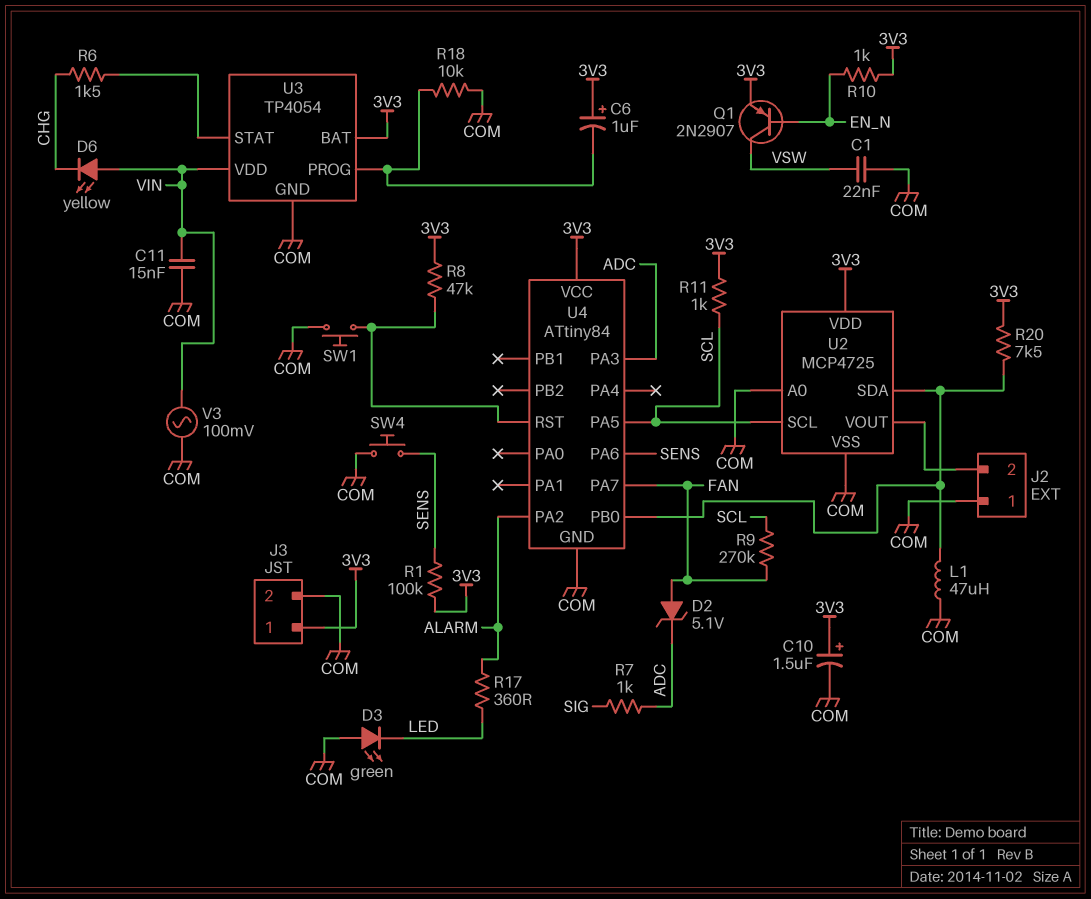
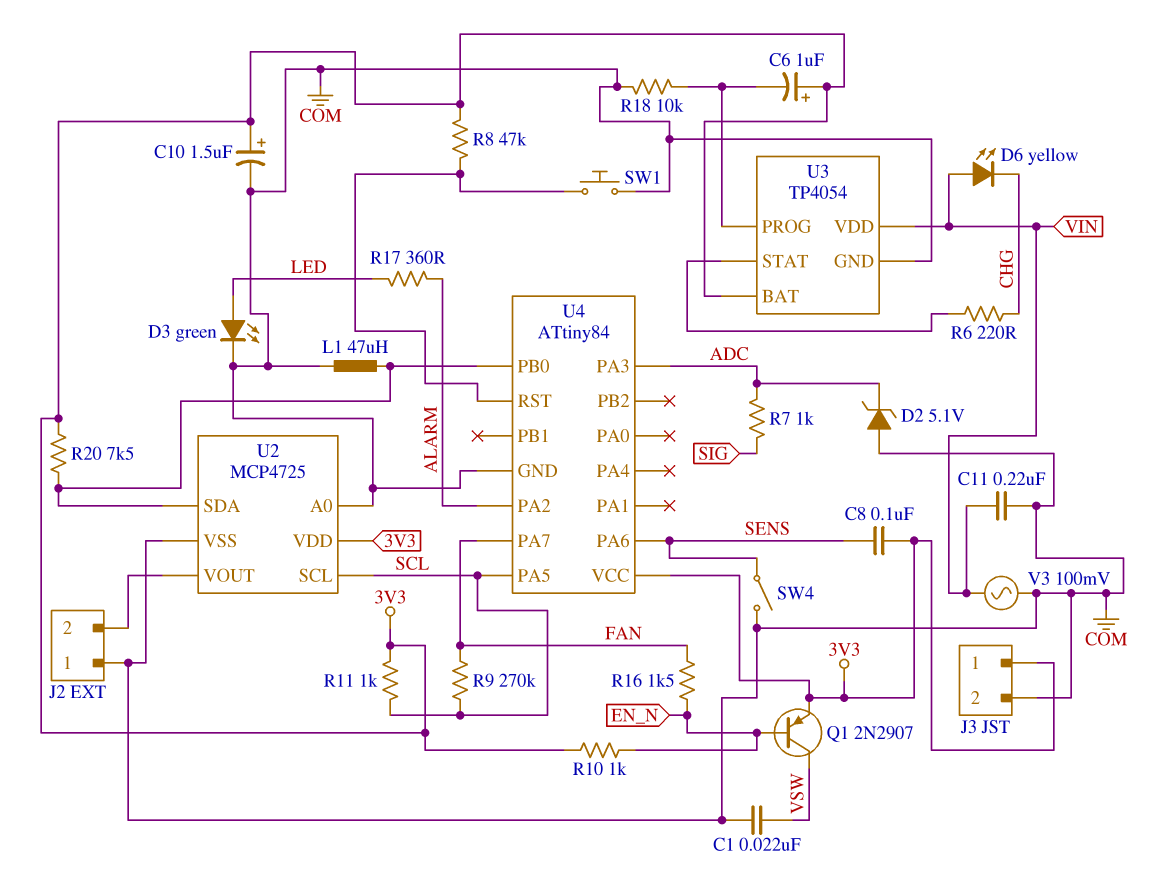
C8: none -> 100nF (3V3, SENS)
C11: 15nF (COM, VIN) -> 220nF (COM, VIN)
D2: zener 5.1V (A FAN, K ADC) -> zener 5.1V (A COM, K ADC)
D3: LED green (A COM, K LED) -> LED green (A LED, K COM)
R1: 100k (3V3, SENS) -> none
R6: 1.5k (CHG, U3/STAT) -> 220 (CHG, U3/STAT)
R16: none -> 1.5k (EN_N, FAN)
SW4: button (COM, SENS) -> switch (COM, SENS)

